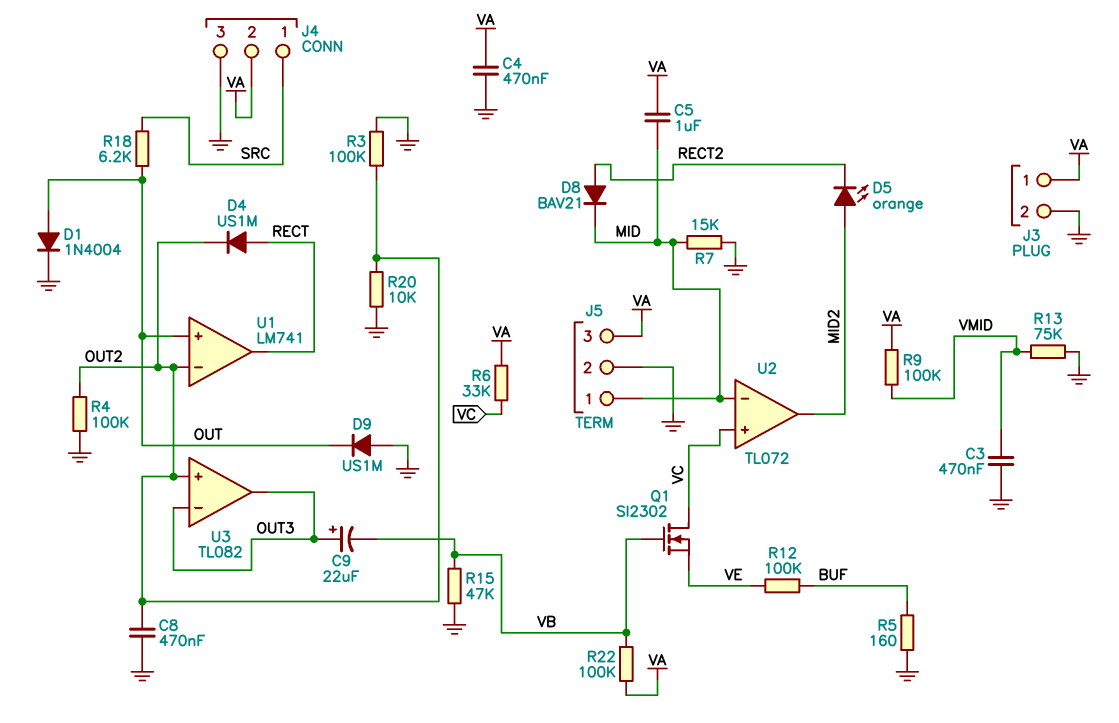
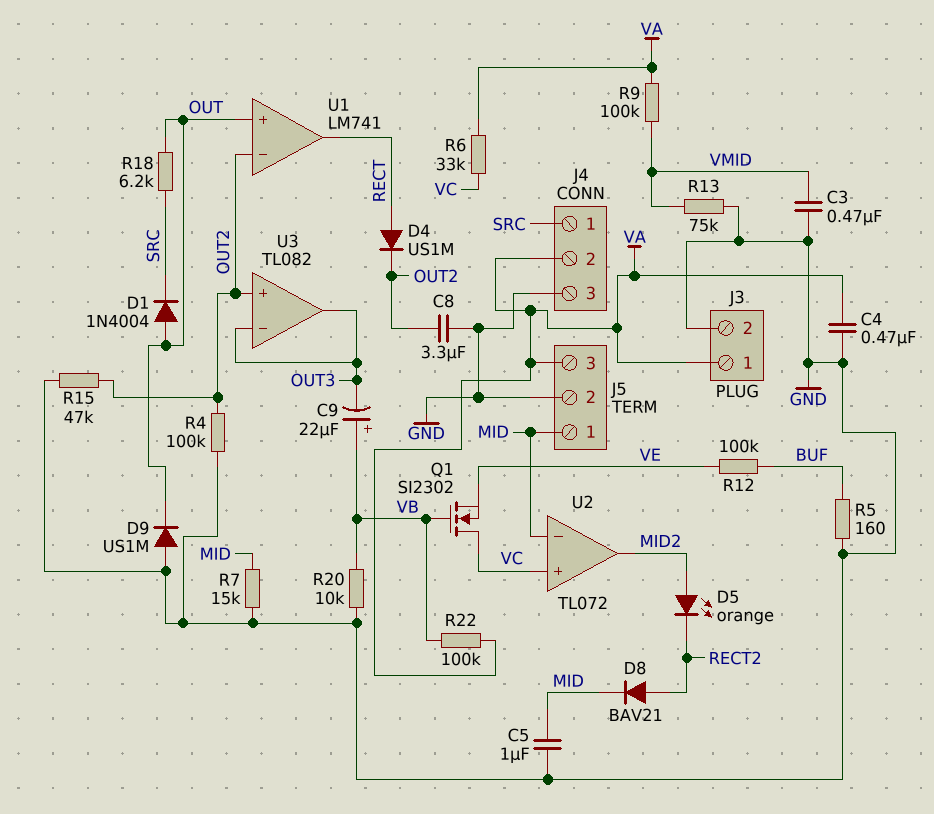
C5: 1uF (MID, VA) -> 1uF (GND, MID)
C8: 470nF (GND, OUT2) -> 3.3uF (GND, OUT2)
C9: 22uF (plus OUT3, minus VB) -> 22uF (plus VB, minus OUT3)
D1: diode 1N4004 (A OUT, K GND) -> diode 1N4004 (A OUT, K SRC)
R3: 100k (GND, OUT2) -> none
R15: 47k (GND, VB) -> 47k (GND, OUT2)
R20: 10k (GND, OUT2) -> 10k (GND, VB)

